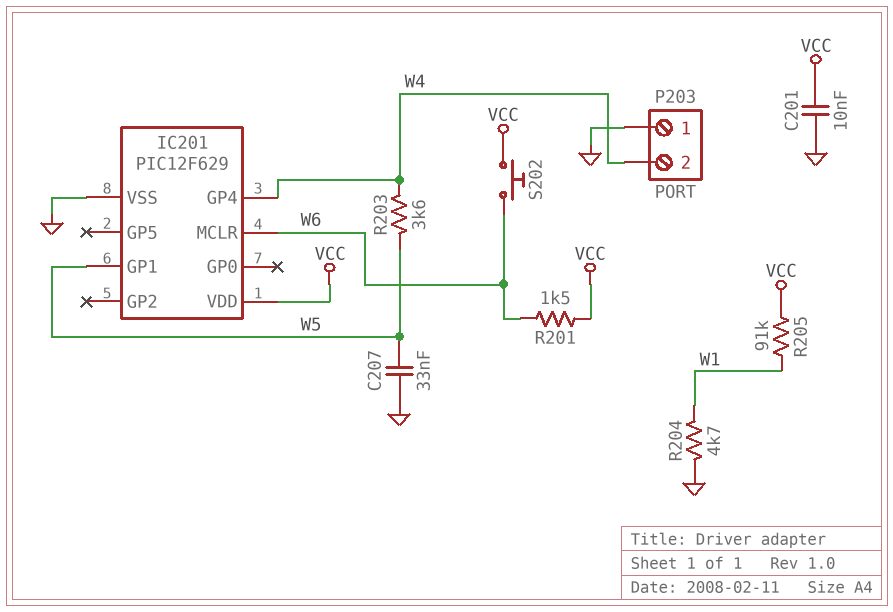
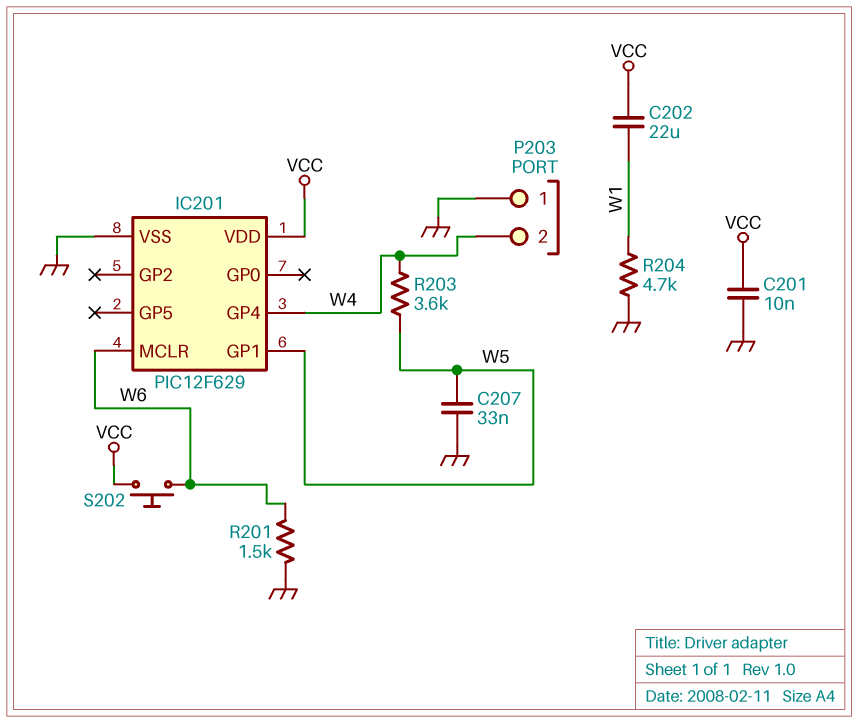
C202: none -> 22uF (VCC, W1)
R201: 1.5k (VCC, W6) -> 1.5k (GND, W6)
R205: 91k (VCC, W1) -> none

